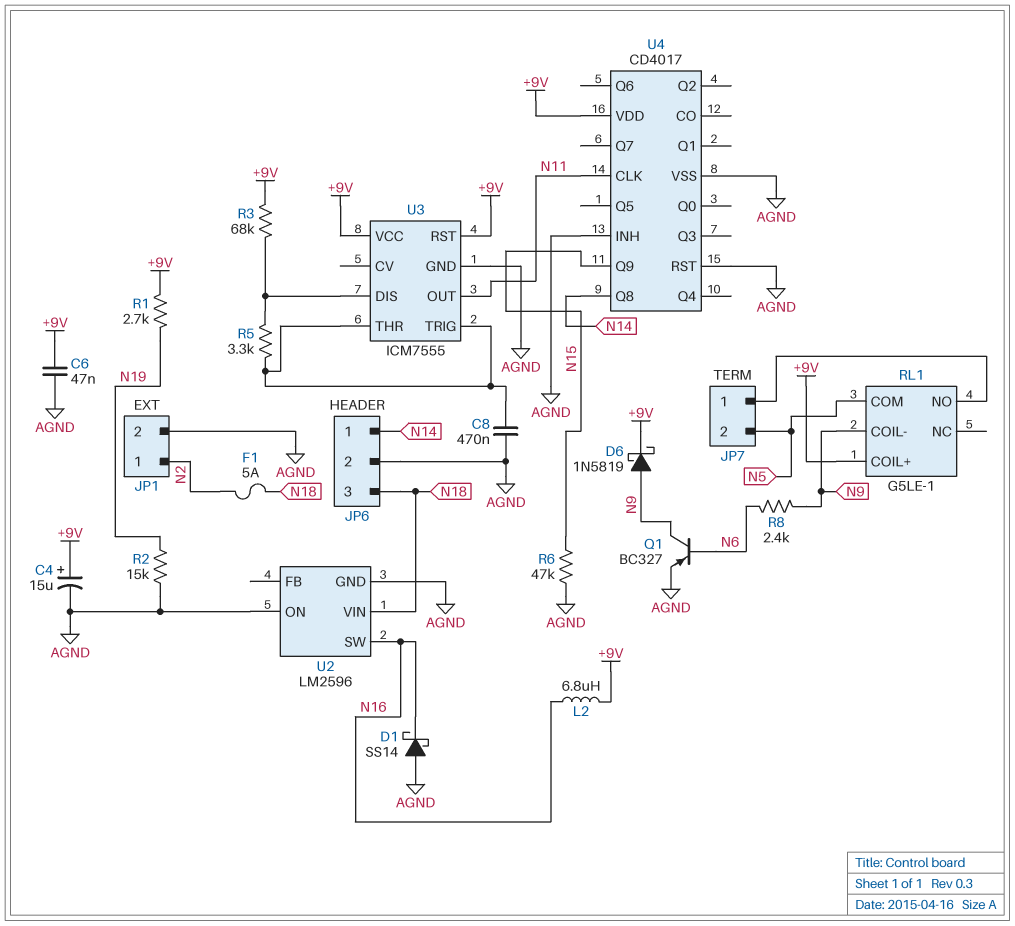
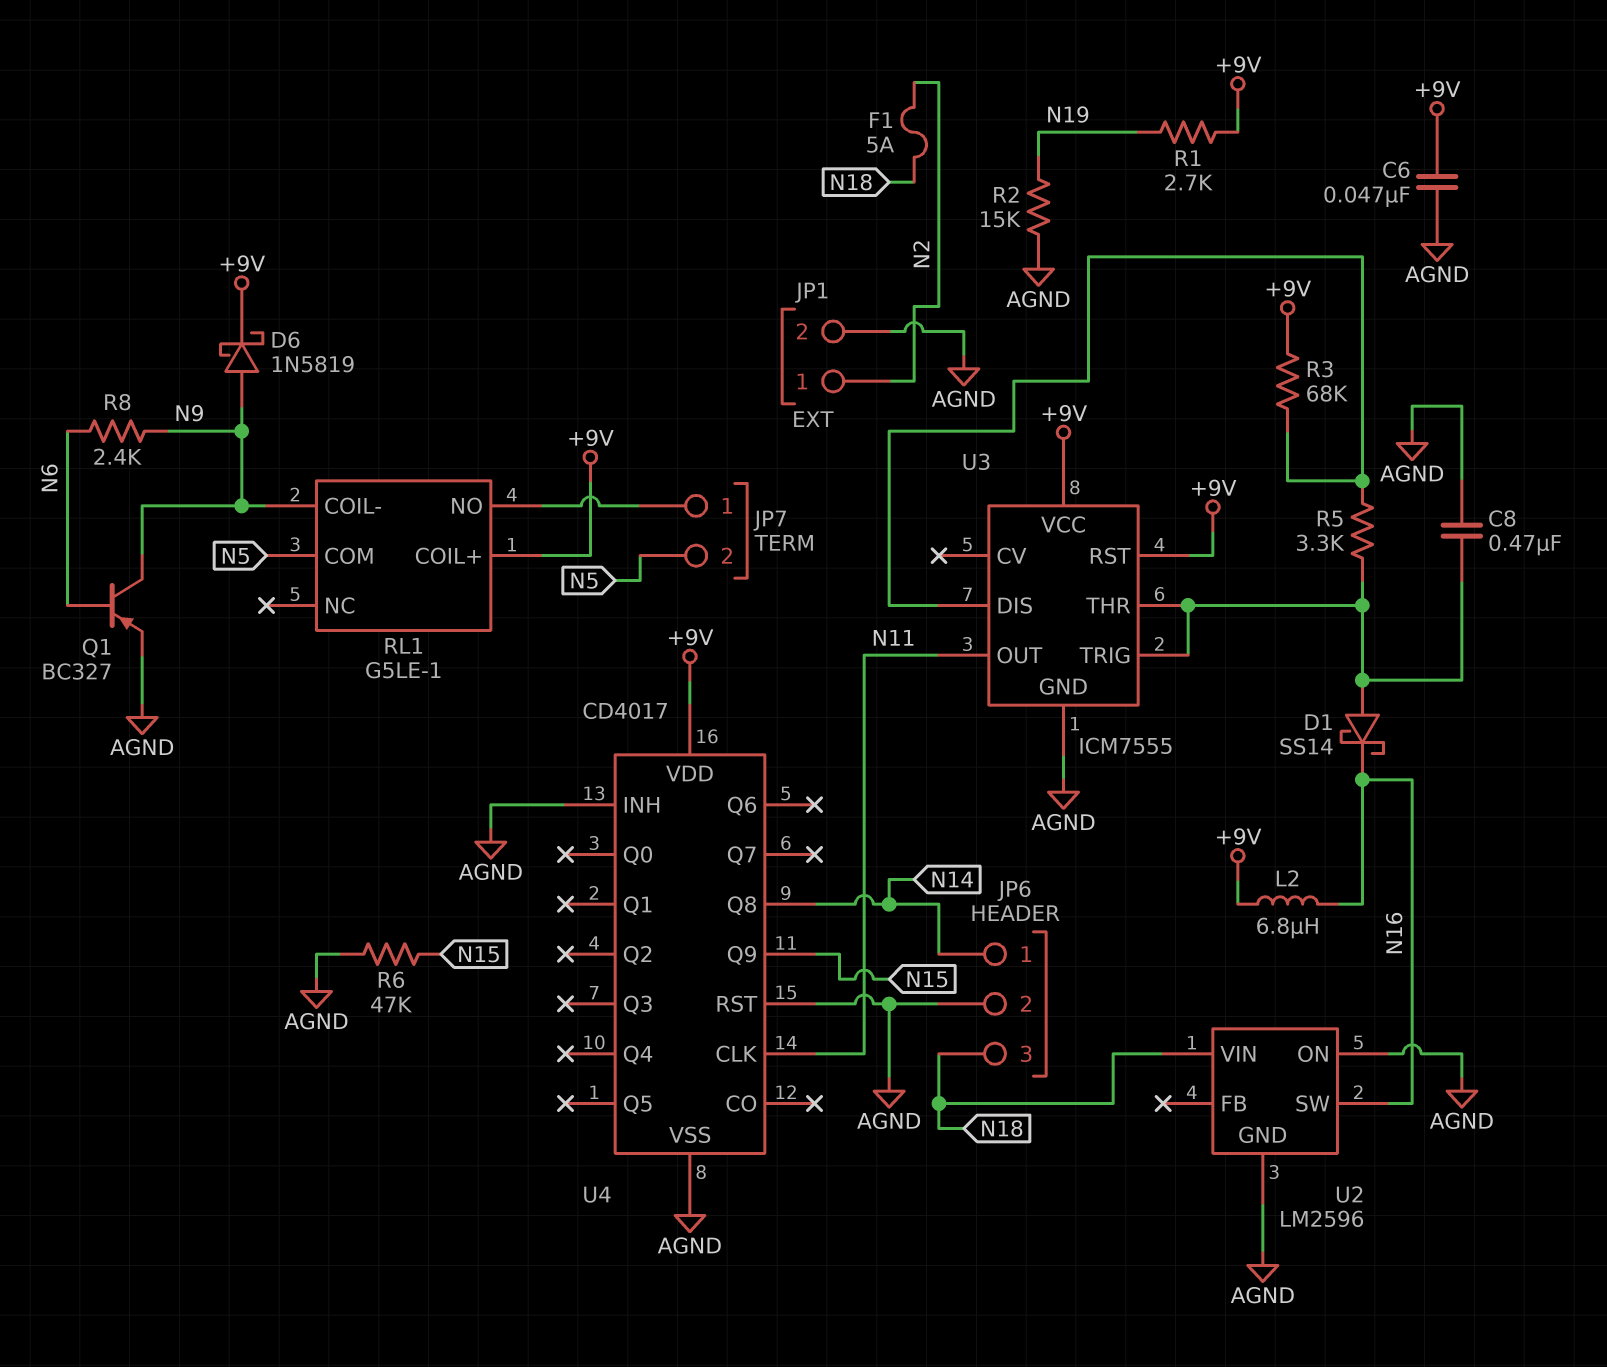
C4: 15uF (plus +9V, minus AGND) -> none
D1: schottky SS14 (A AGND, K N16) -> schottky SS14 (A U3/THR, K N16)

